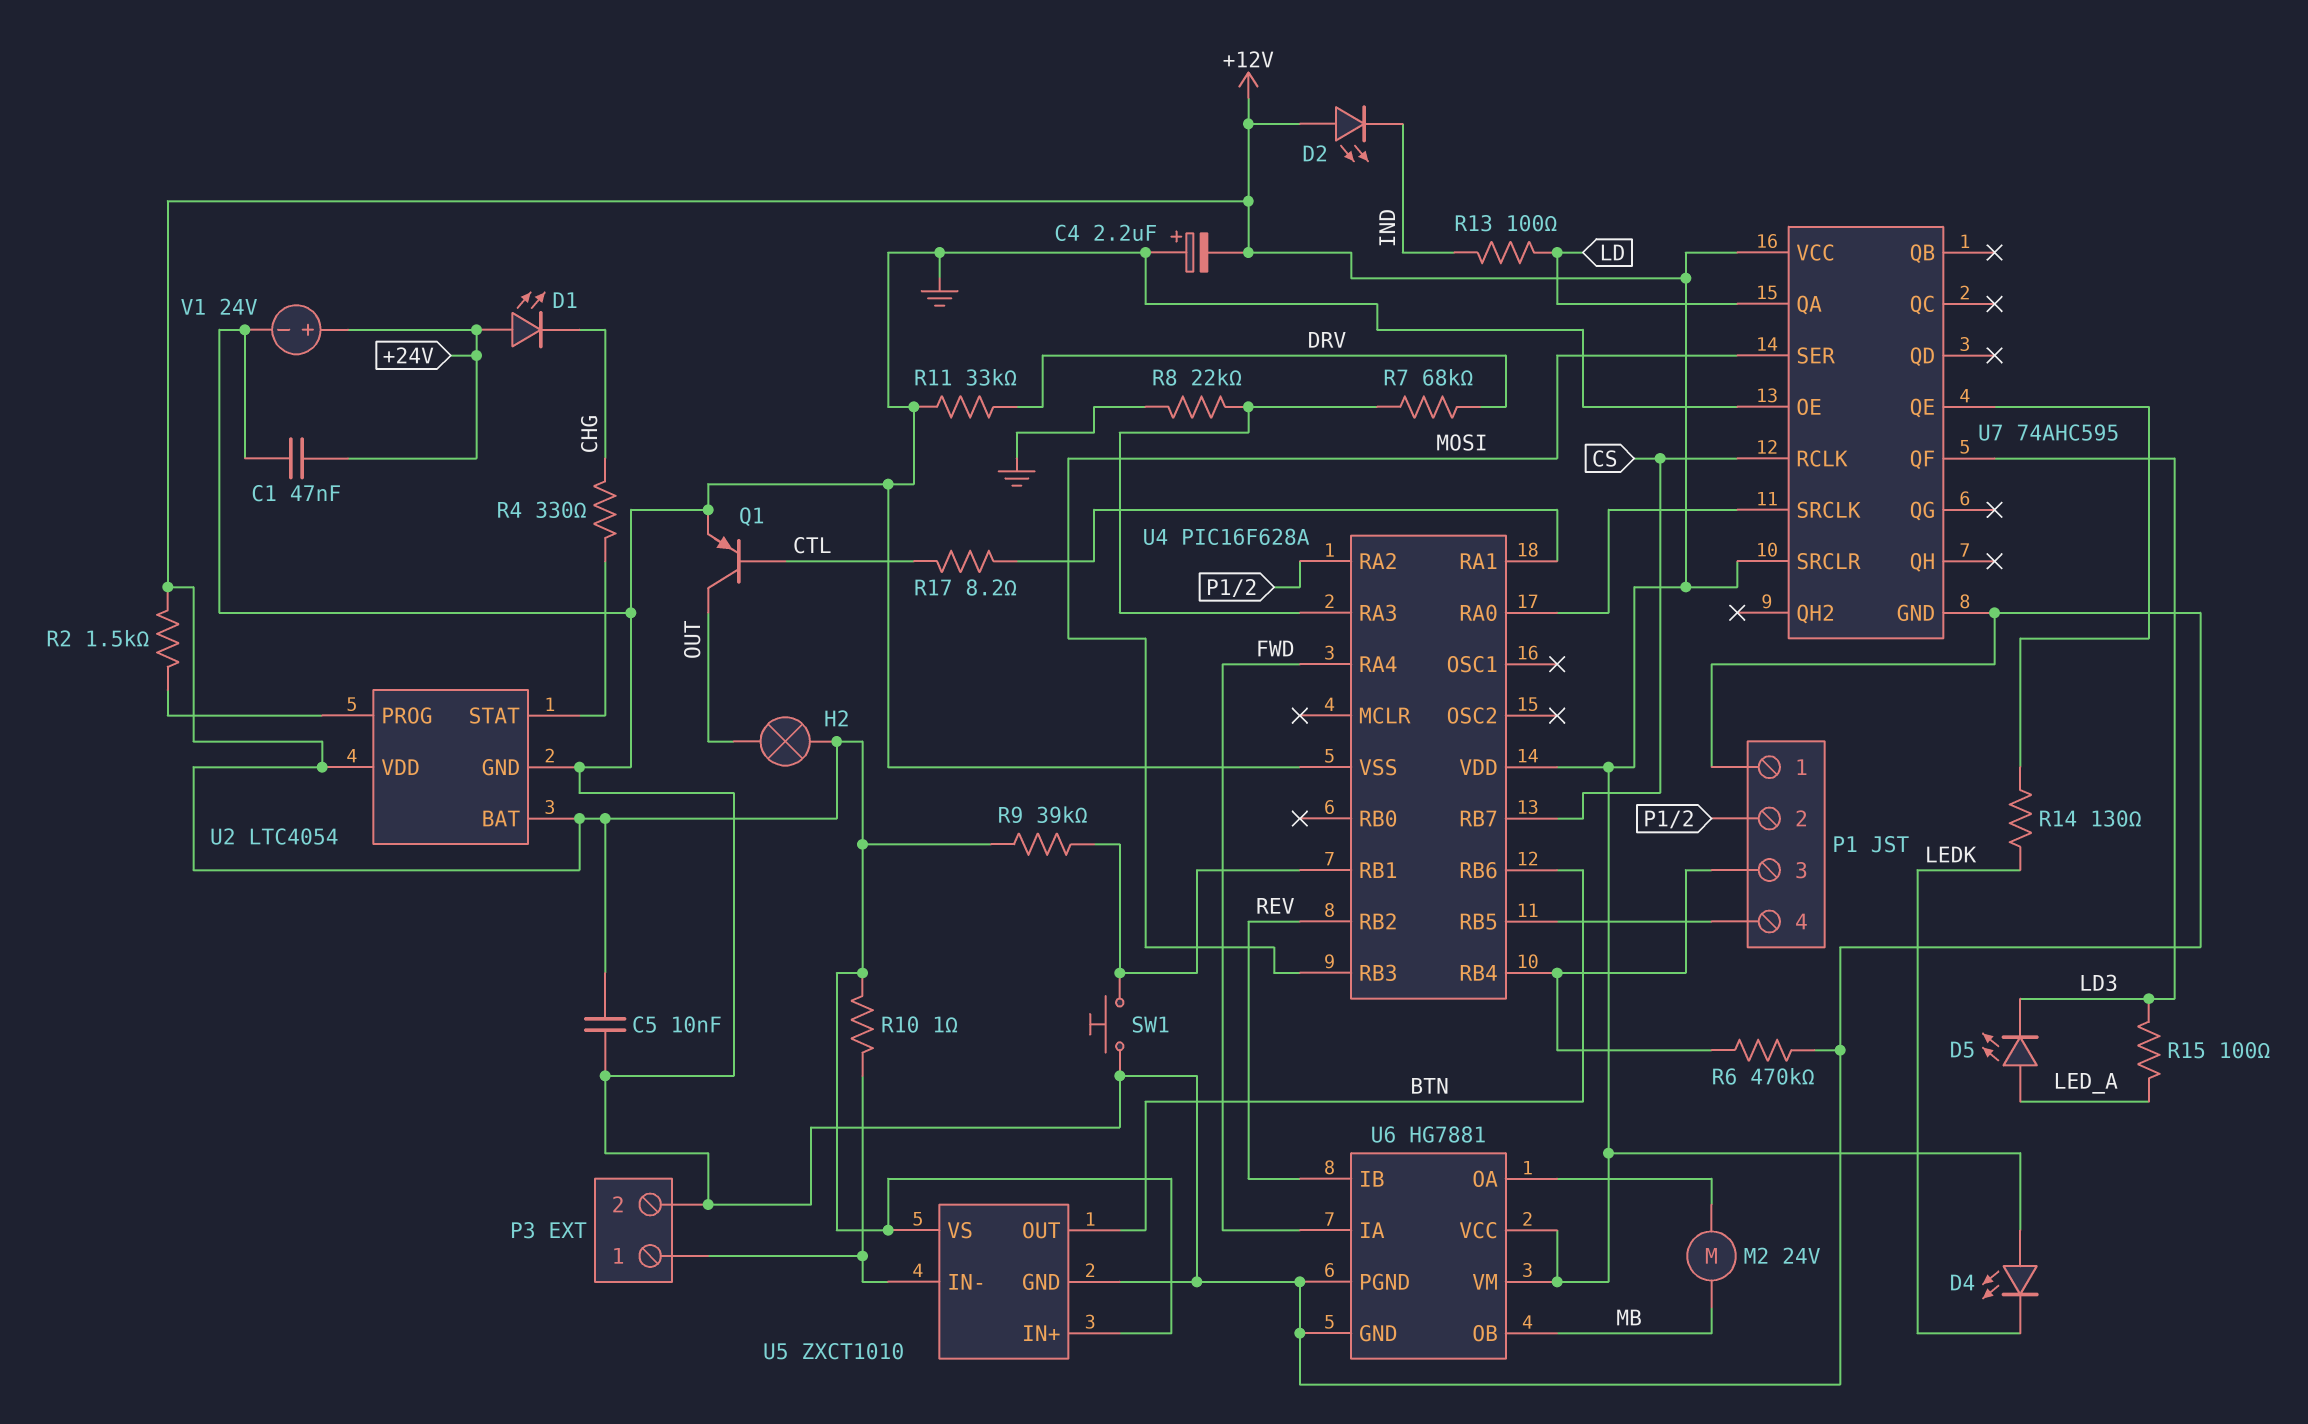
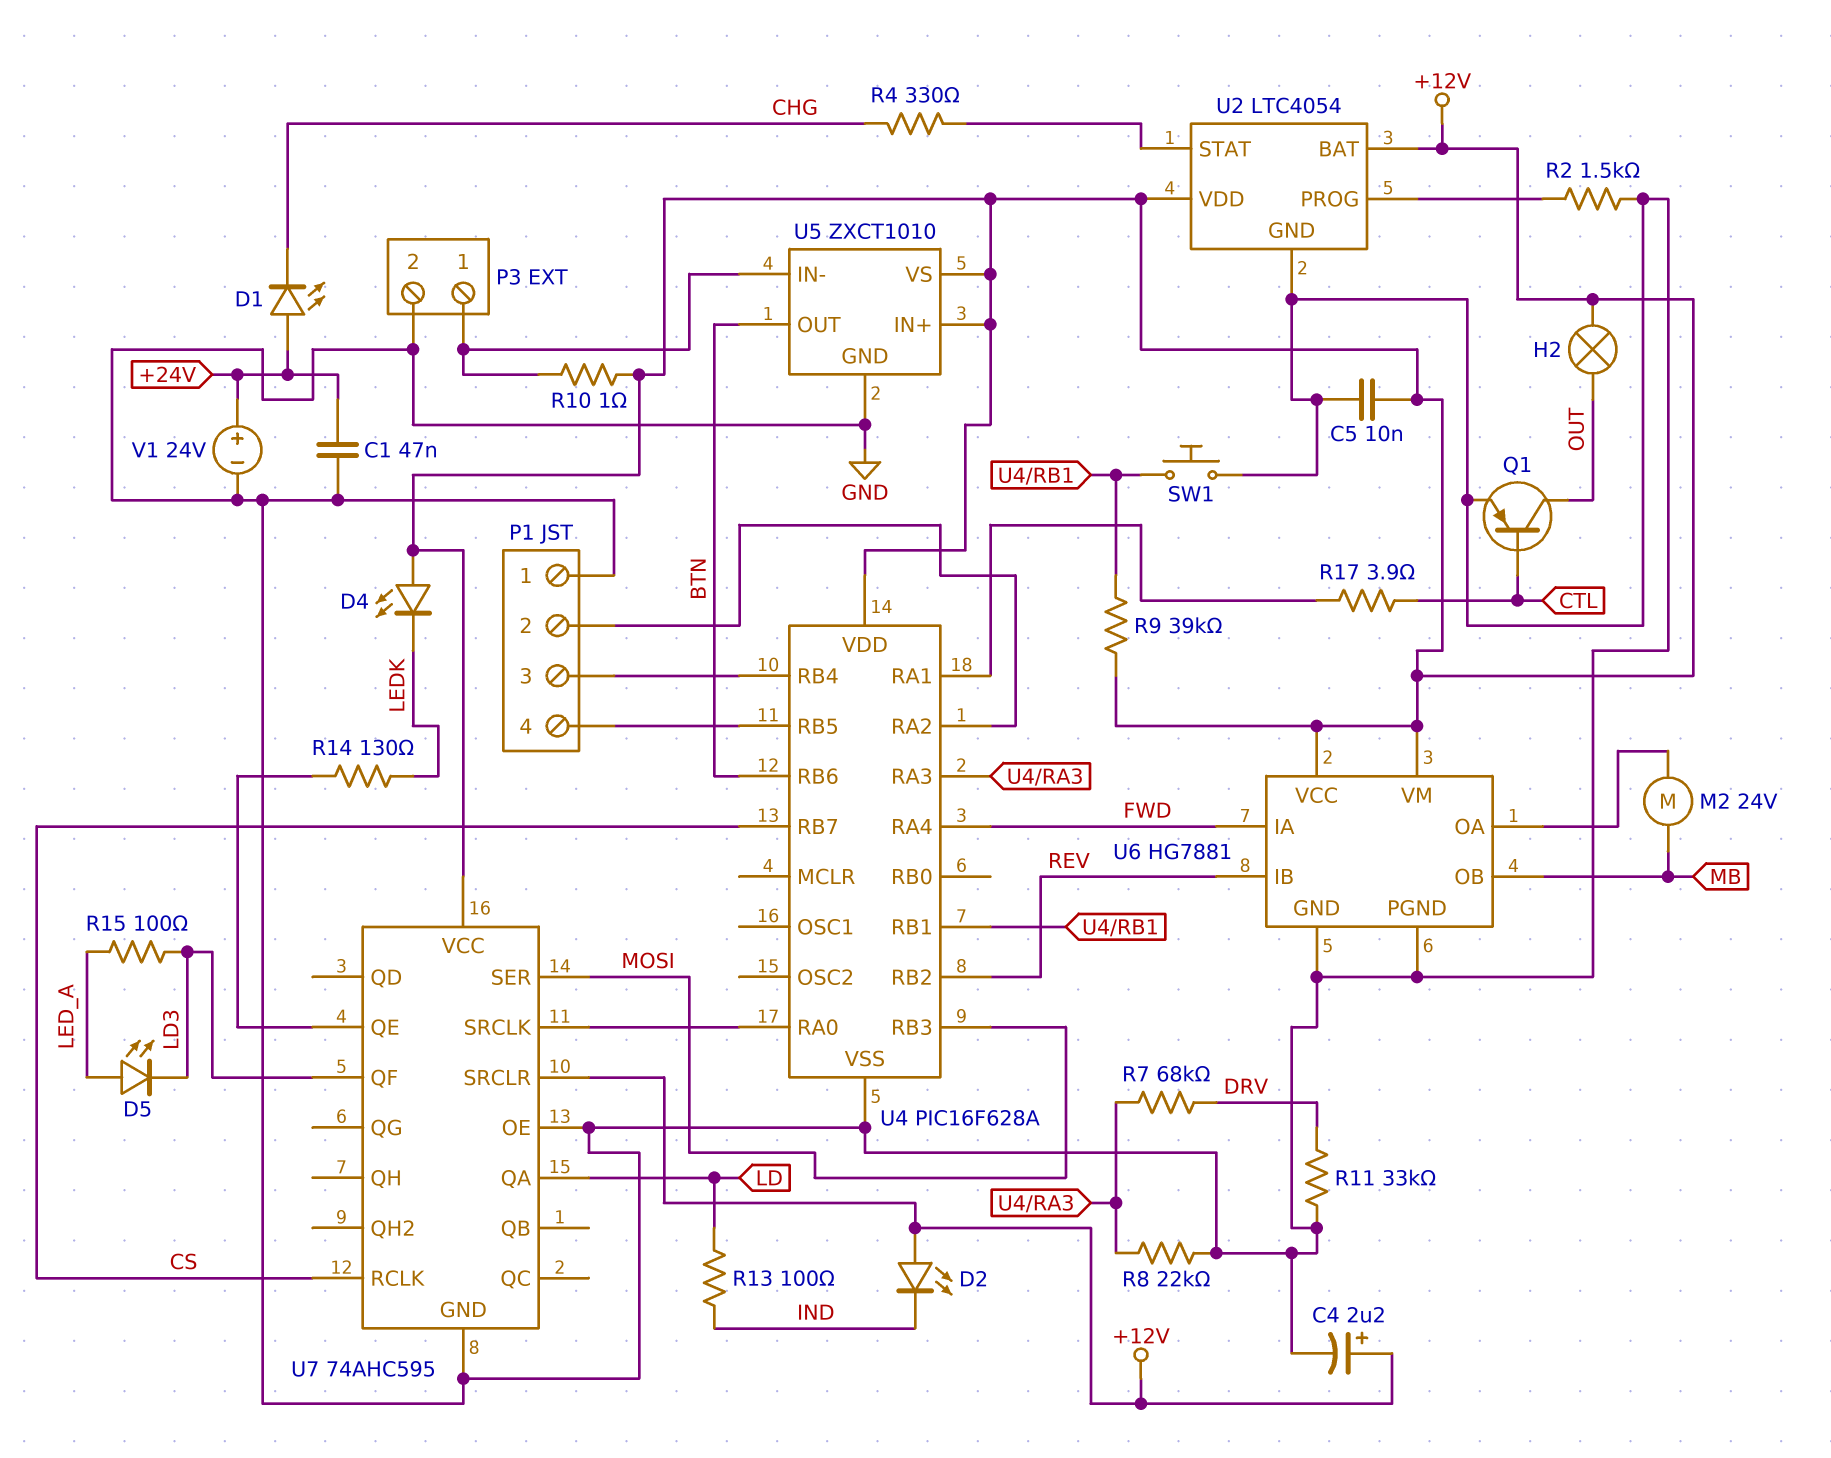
C4: 2.2uF (plus GND, minus +12V) -> 2.2uF (plus +12V, minus GND)
R2: 1.5k (+12V, U2/PROG) -> 1.5k (GND, U2/PROG)
R6: 470k (GND, P1/3) -> none
R17: 8.2 (CTL, U4/RA1) -> 3.9 (CTL, U4/RA1)

